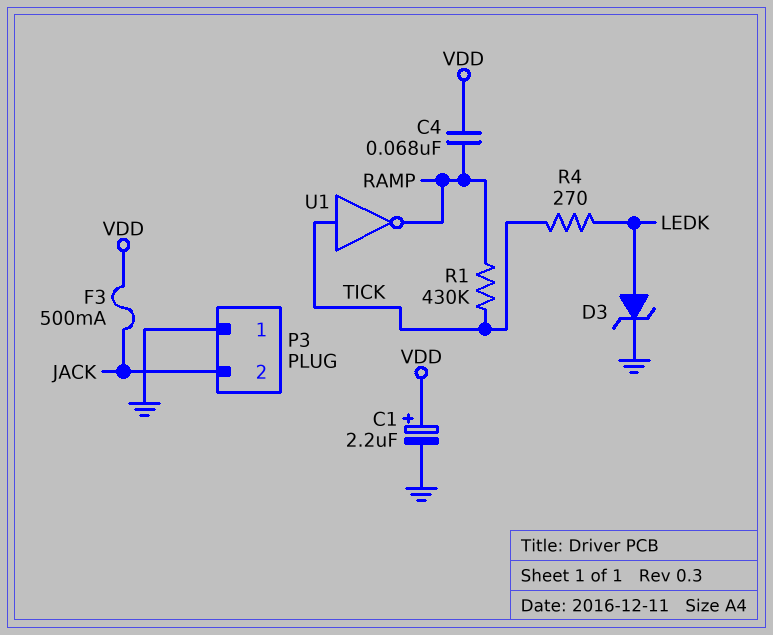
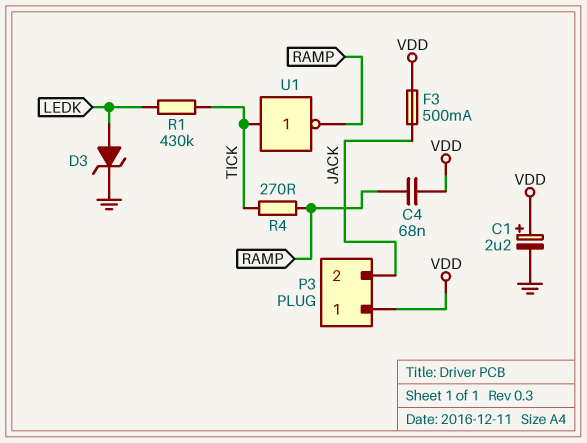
P3 pin 1: GND -> VDD
R1: 430k (RAMP, TICK) -> 430k (LEDK, TICK)
R4: 270 (LEDK, TICK) -> 270 (RAMP, TICK)

